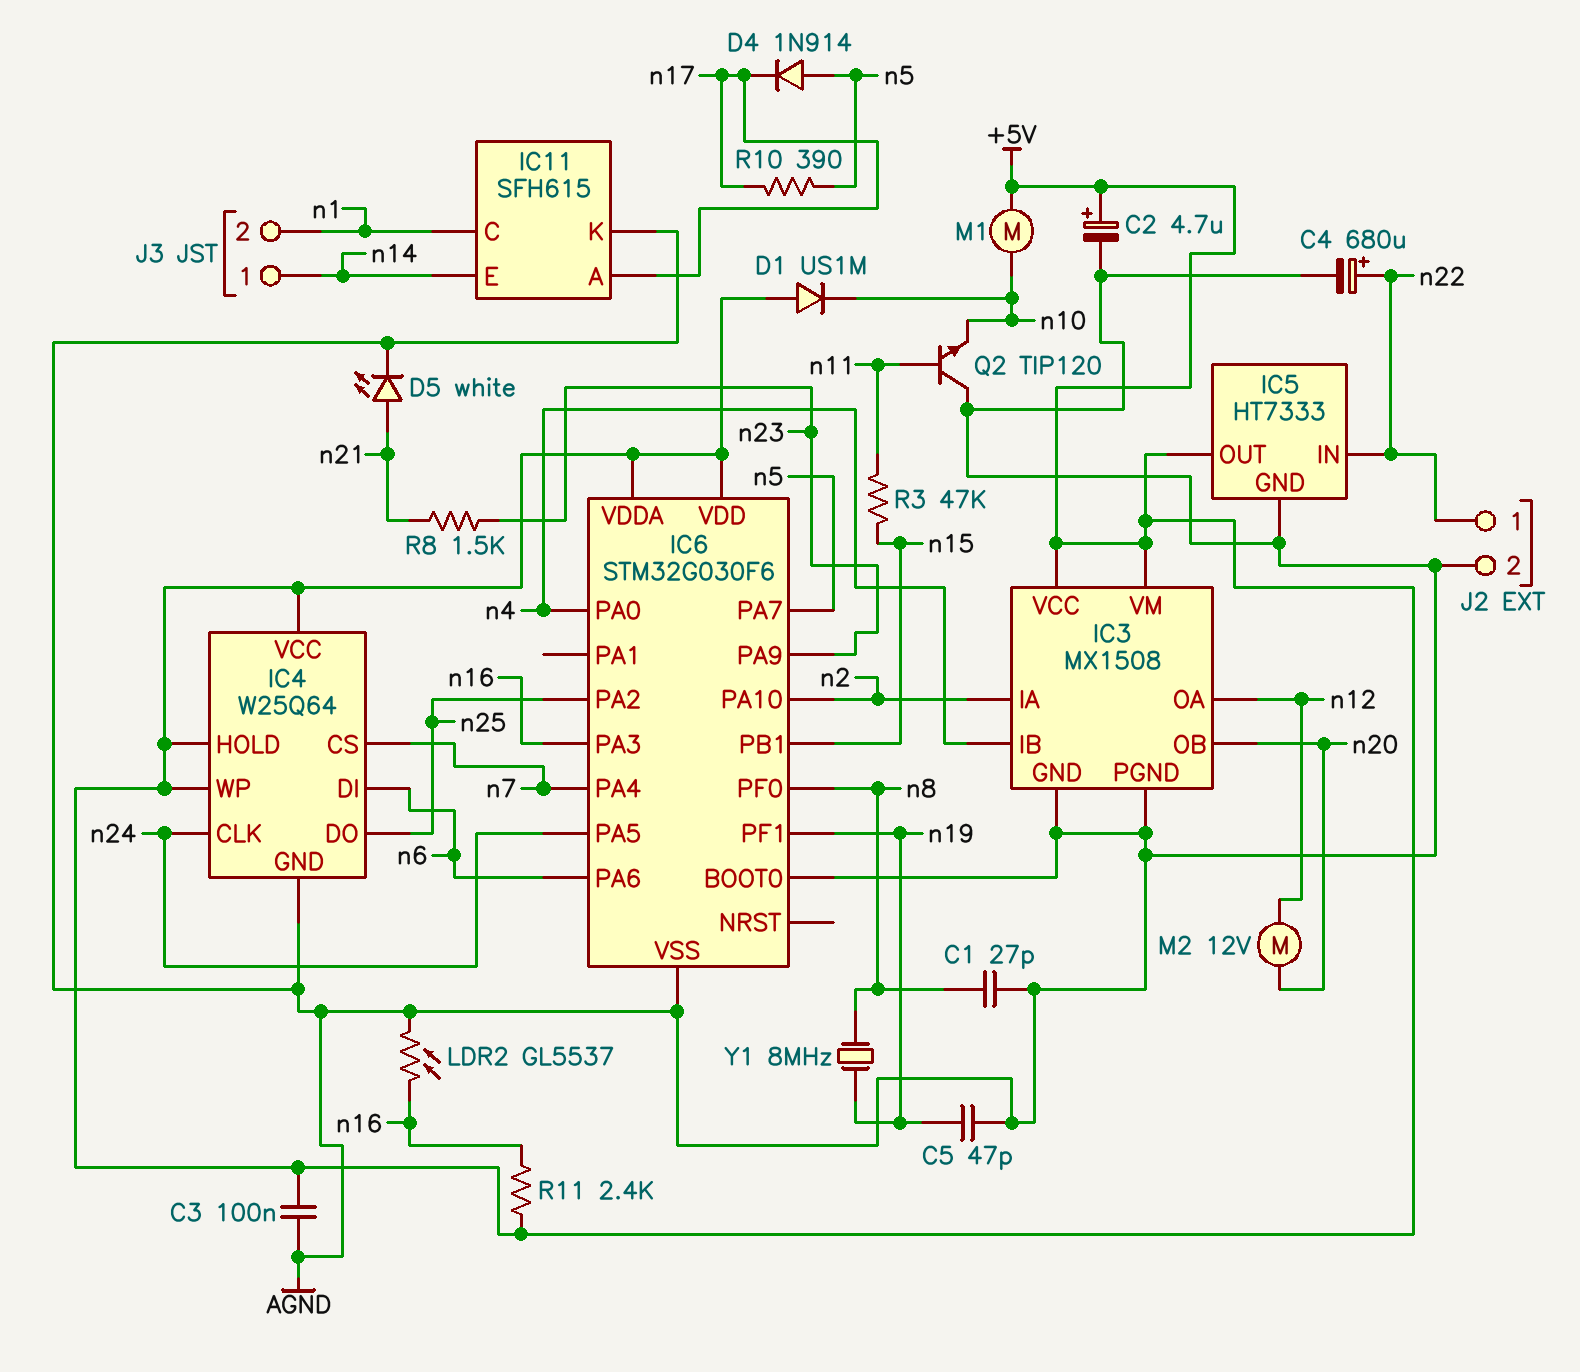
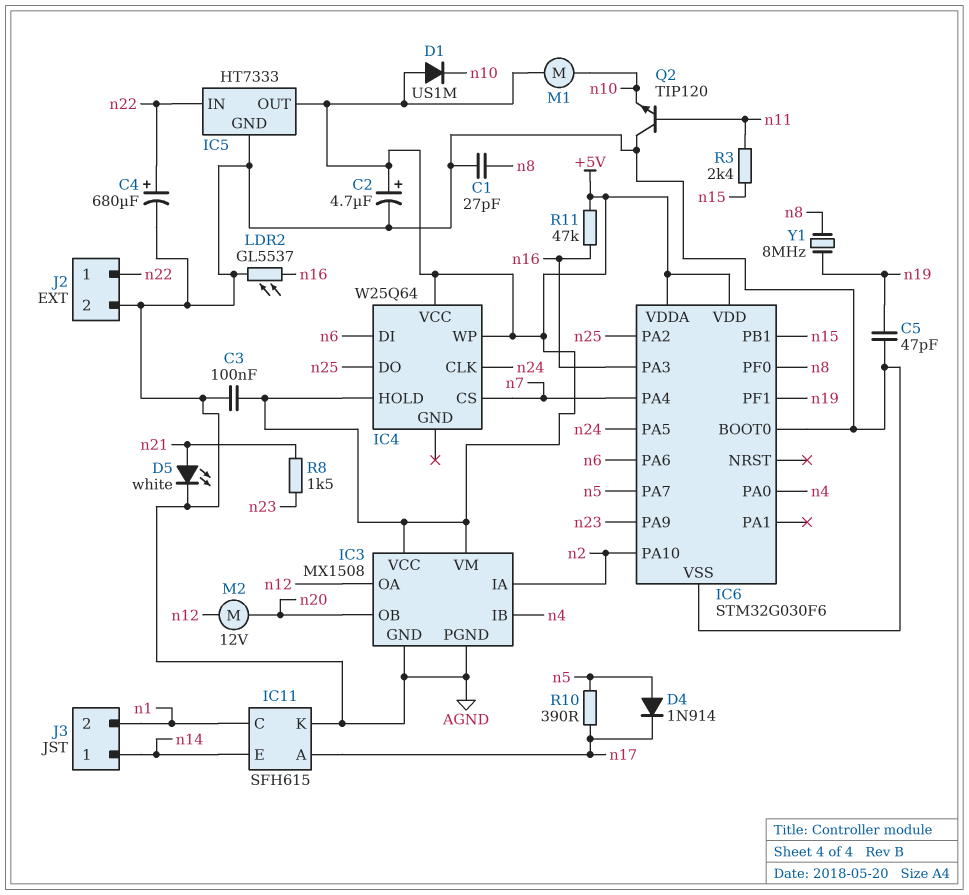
IC4 pin GND: AGND -> none
R3: 47k (n11, n15) -> 2.4k (n11, n15)
R11: 2.4k (+5V, n16) -> 47k (+5V, n16)

